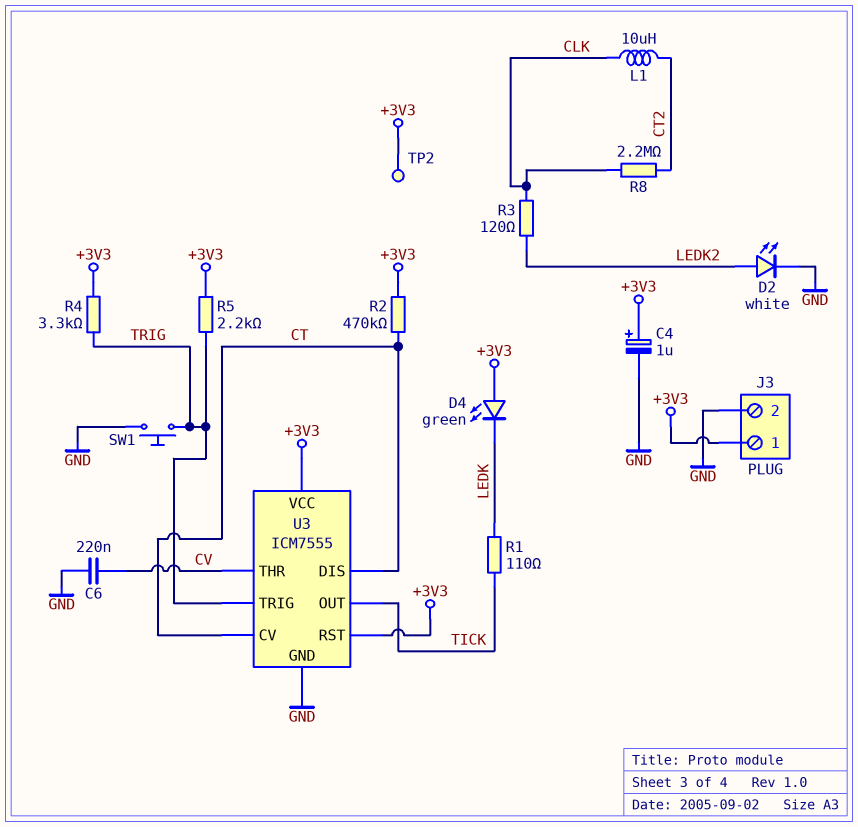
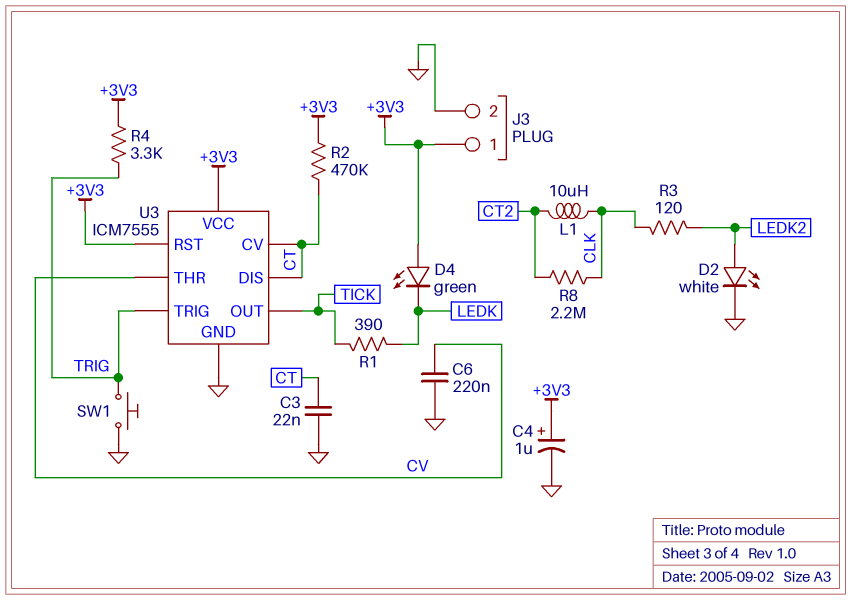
C3: none -> 22nF (CT, GND)
R1: 110 (LEDK, TICK) -> 390 (LEDK, TICK)
R5: 2.2k (+3V3, TRIG) -> none
TP2: test point (+3V3) -> none

